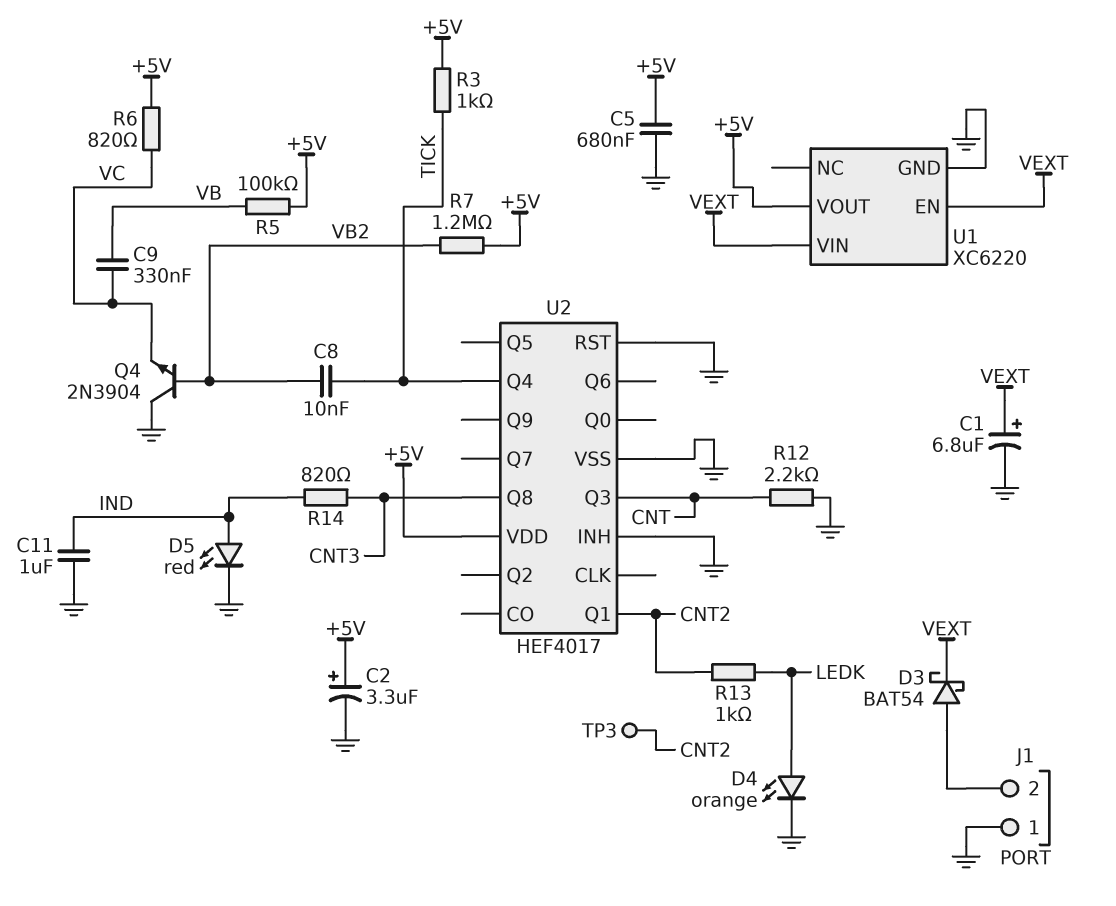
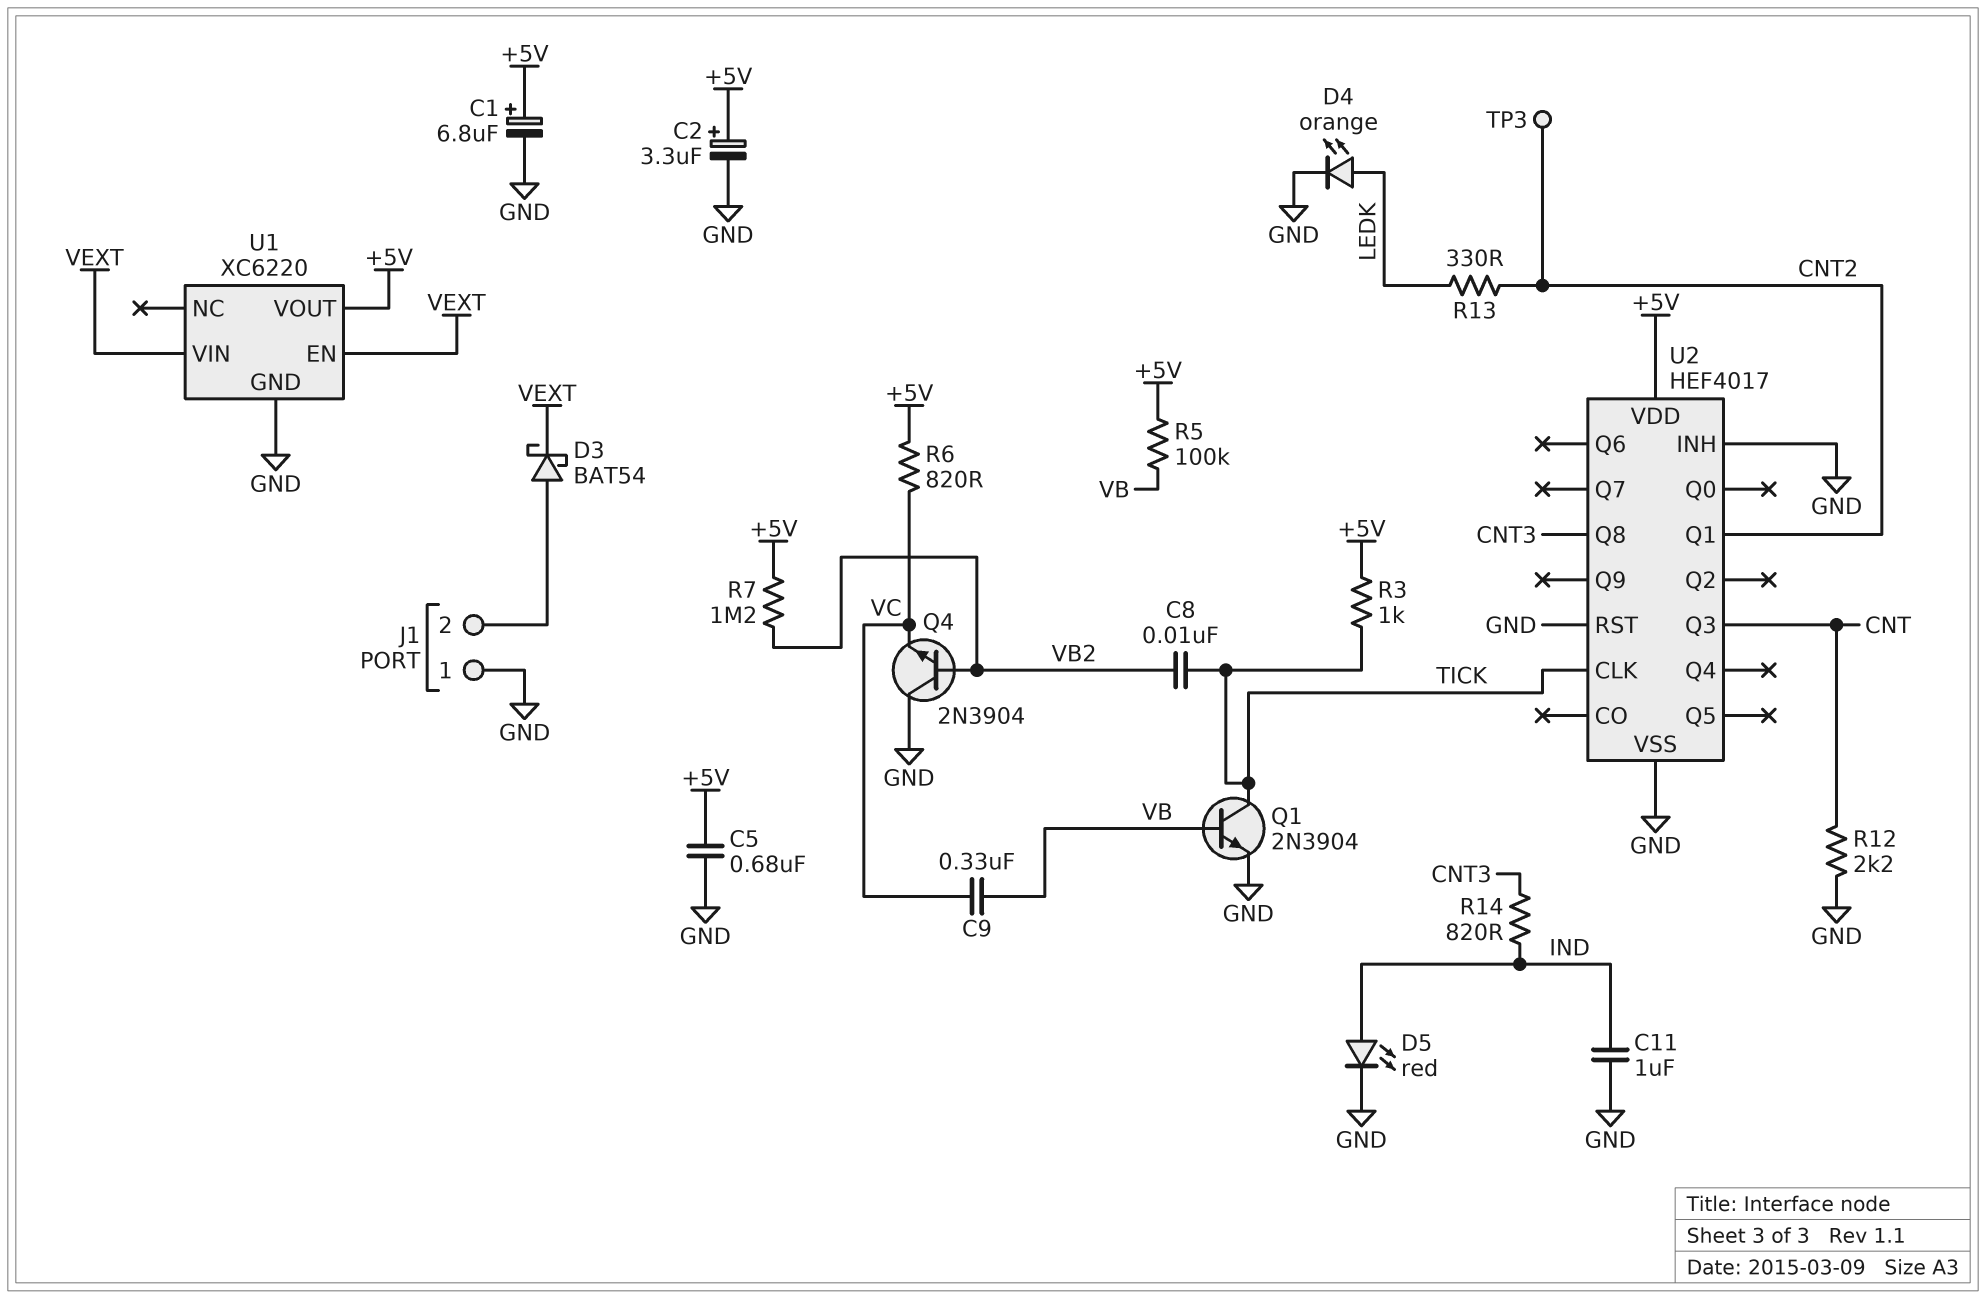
C1: 6.8uF (plus VEXT, minus GND) -> 6.8uF (plus +5V, minus GND)
Q1: none -> NPN 2N3904 (B VB, C TICK, E GND)
R13: 1k (CNT2, LEDK) -> 330 (CNT2, LEDK)
U2 pin CLK: none -> TICK
U2 pin Q4: TICK -> none

